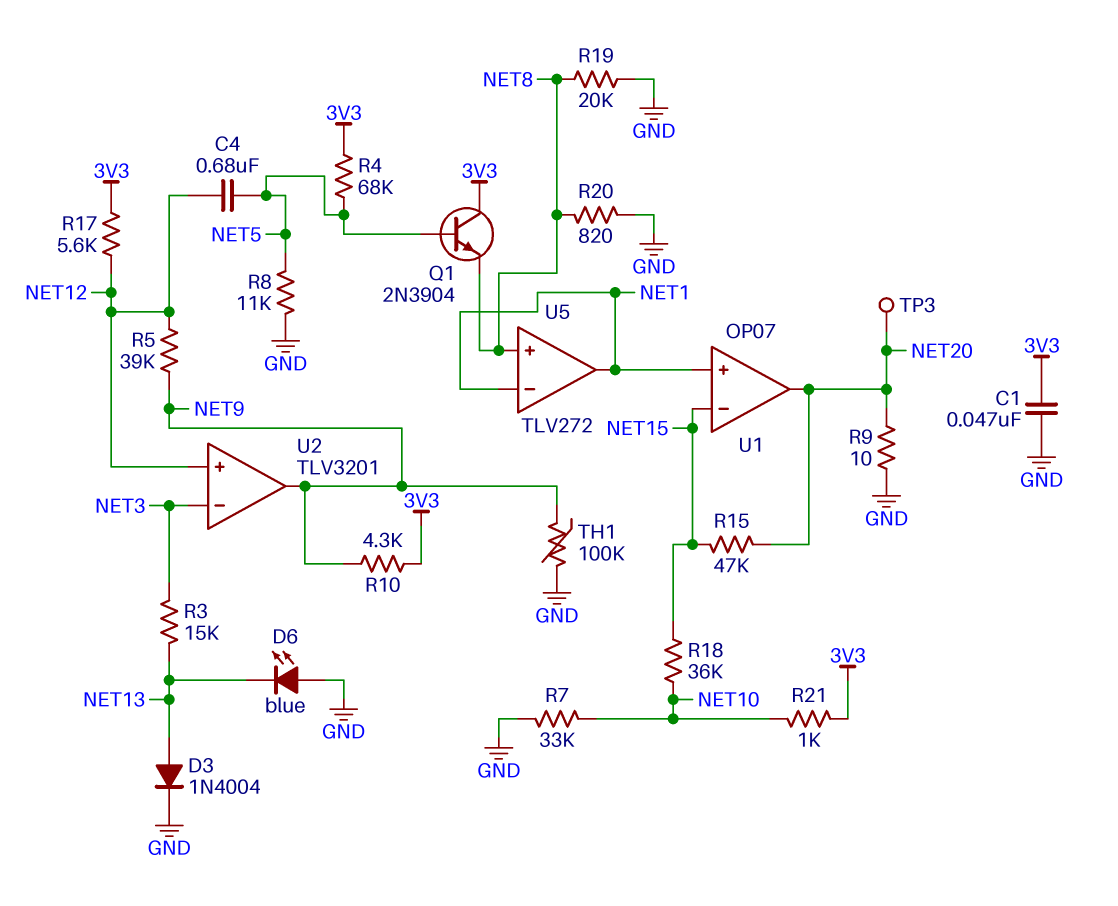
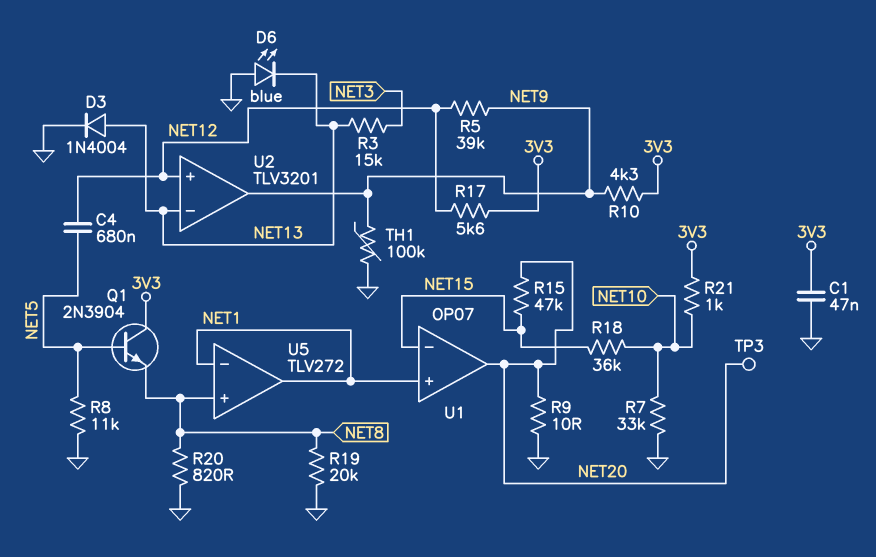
R4: 68k (3V3, NET5) -> none
U2 pin in-: NET3 -> NET13

